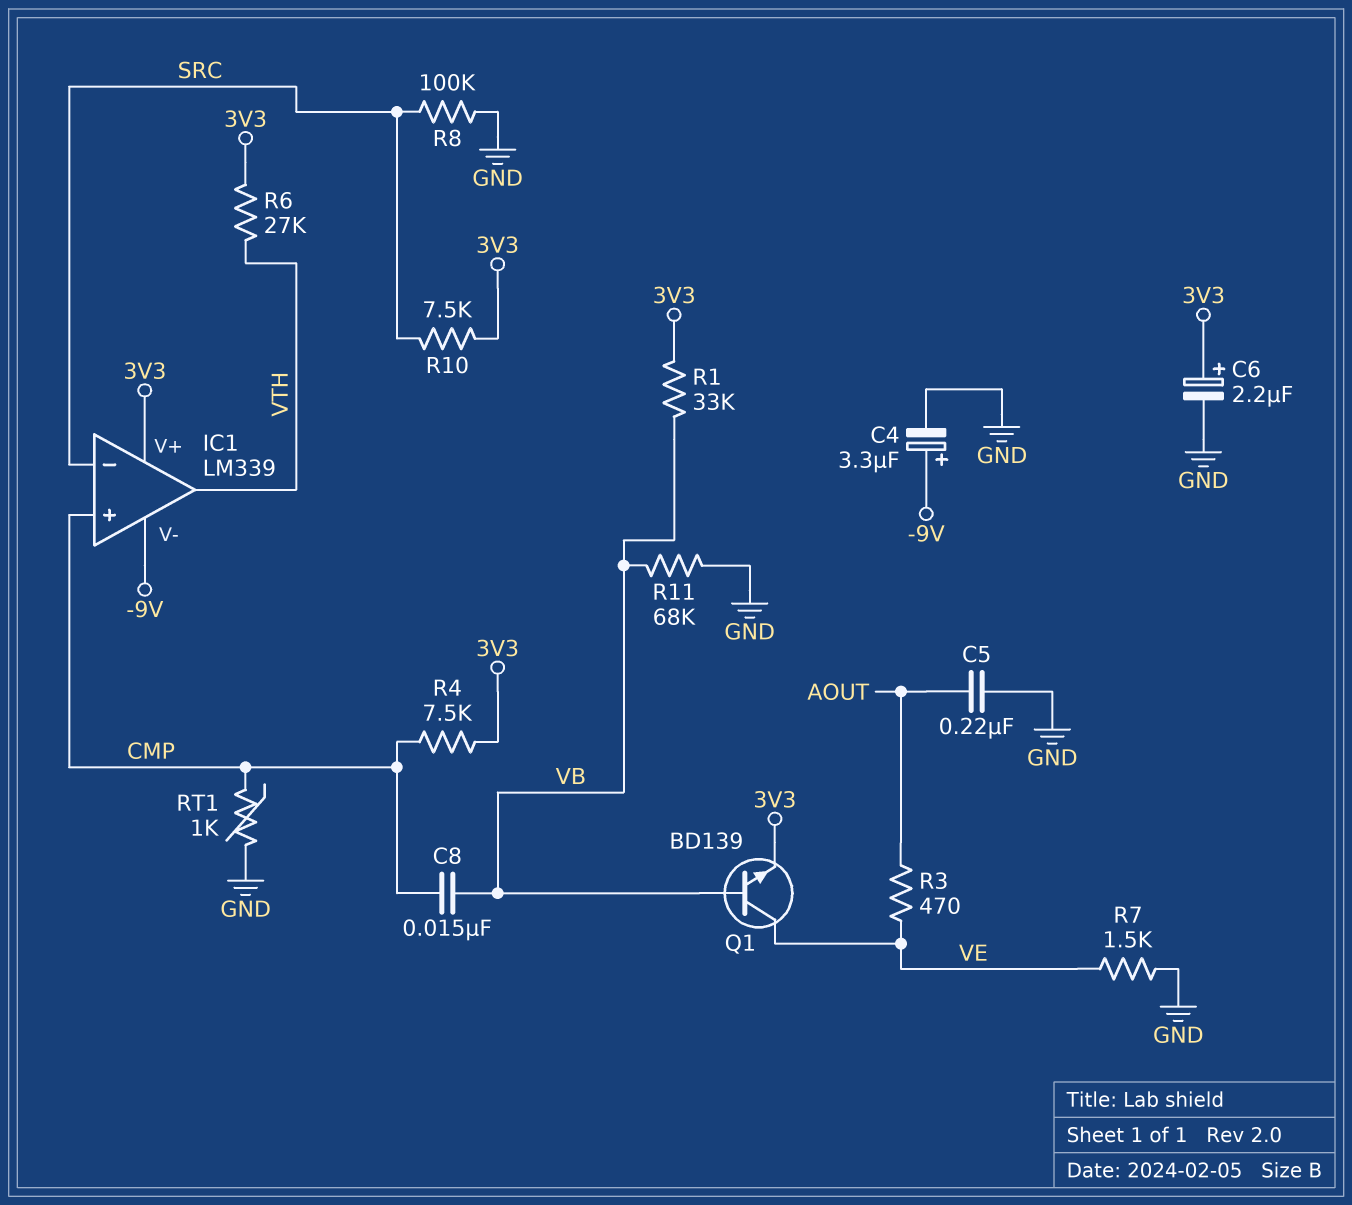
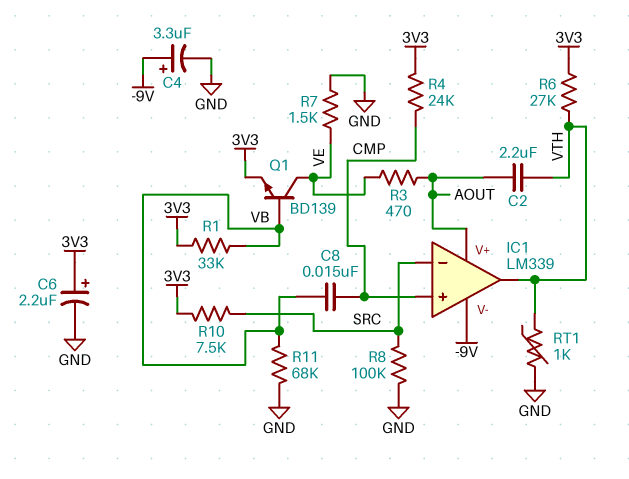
C2: none -> 2.2uF (AOUT, VTH)
C5: 220nF (AOUT, GND) -> none
IC1 pin V+: 3V3 -> AOUT
R4: 7.5k (3V3, CMP) -> 24k (3V3, CMP)
RT1: 1k (CMP, GND) -> 1k (GND, VTH)

